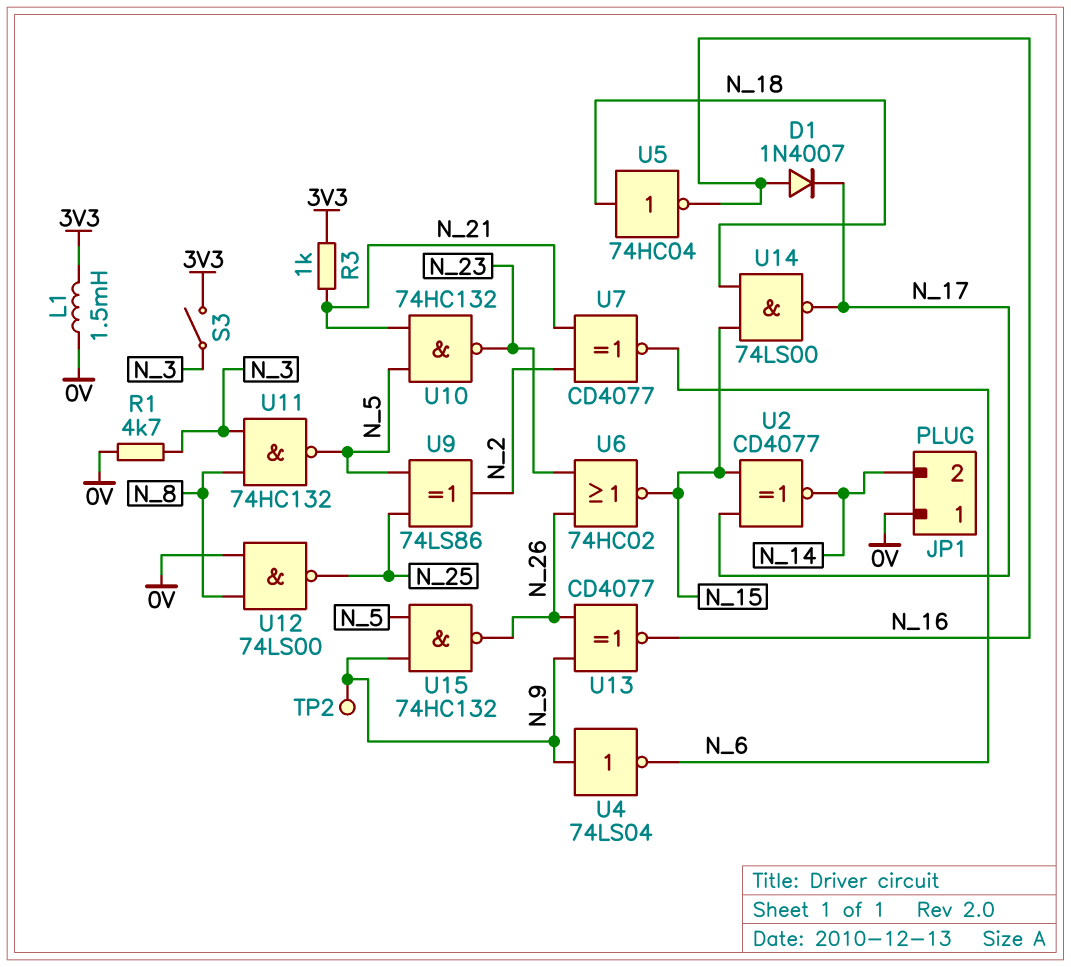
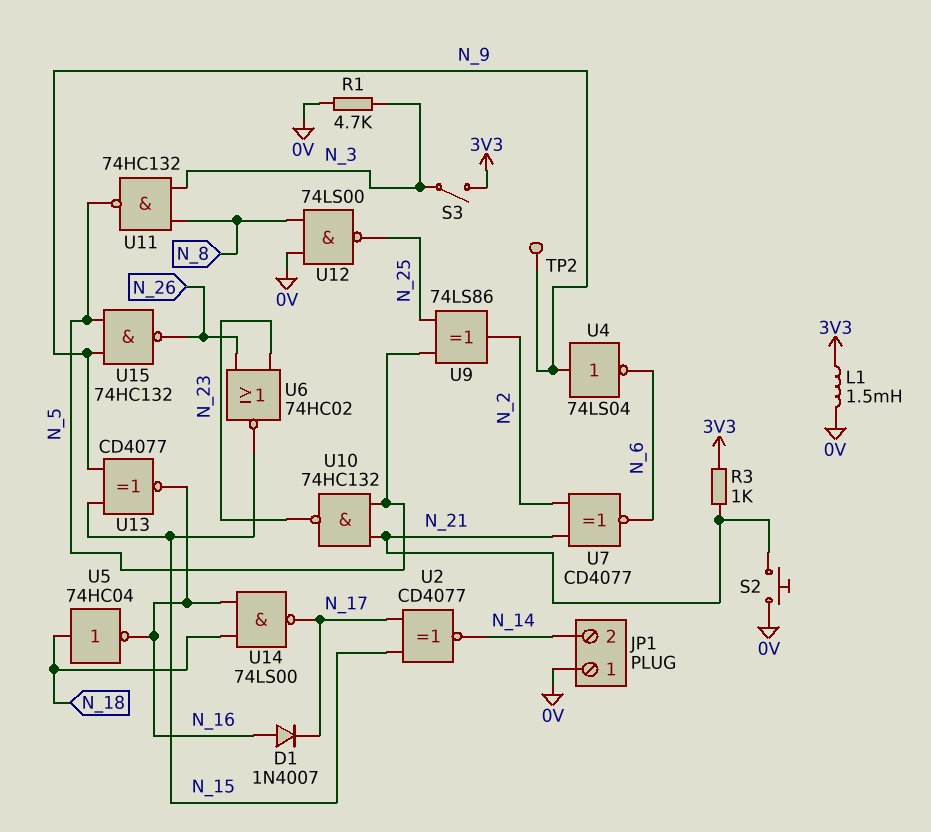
S2: none -> button (0V, N_21)
U13: XNOR CD4077 (in N_9, in N_26, out N_16) -> XNOR CD4077 (in N_9, in N_15, out N_16)
U14: NAND 74LS00 (in N_15, in N_18, out N_17) -> NAND 74LS00 (in N_16, in N_18, out N_17)

